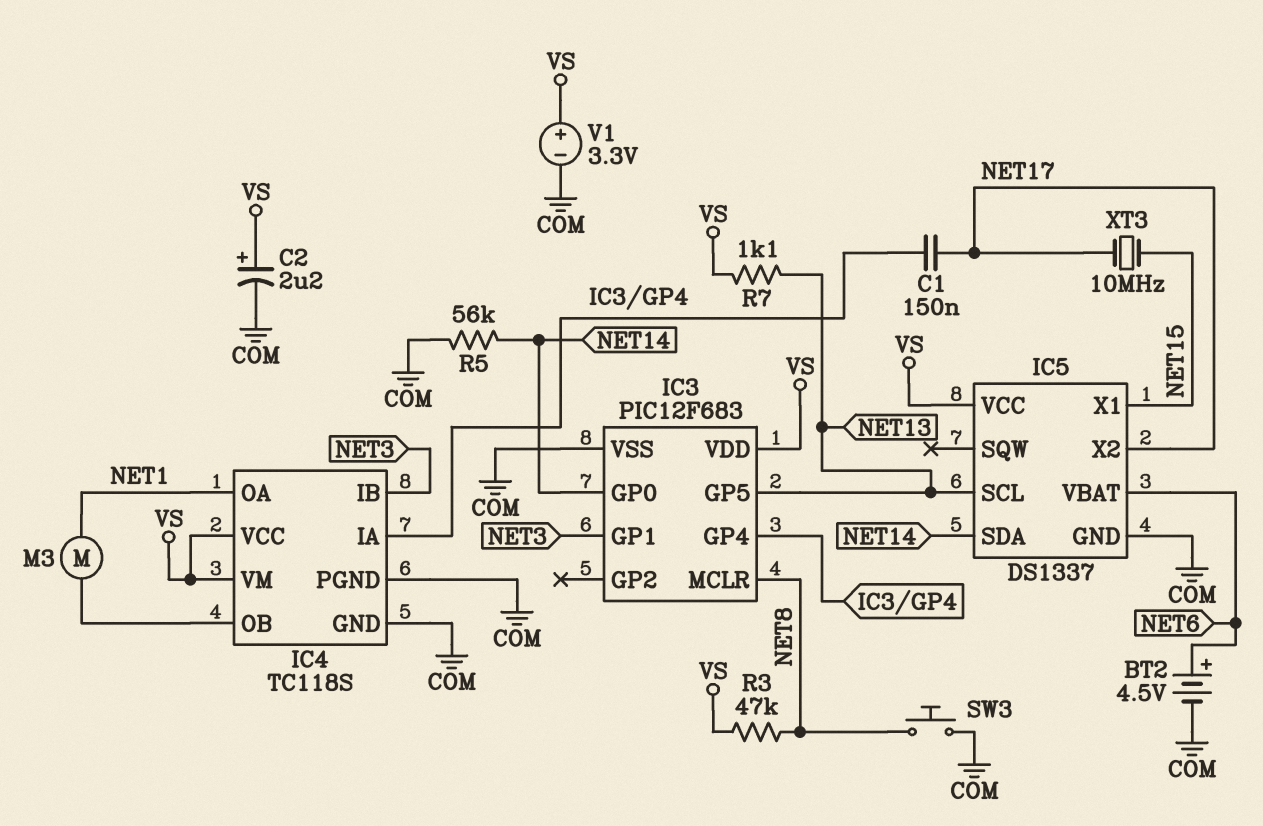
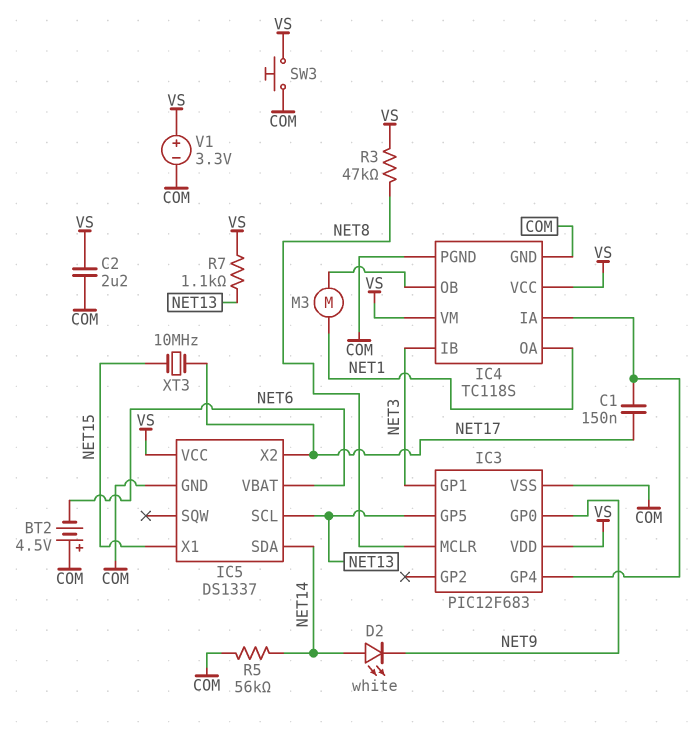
BT2: 4.5V (plus NET6, minus COM) -> 4.5V (plus COM, minus NET6)
C2: 2.2uF (plus VS, minus COM) -> 2.2uF (COM, VS)
D2: none -> LED white (A NET14, K NET9)
IC3 pin GP0: NET14 -> NET9
SW3: button (COM, NET8) -> button (COM, VS)

